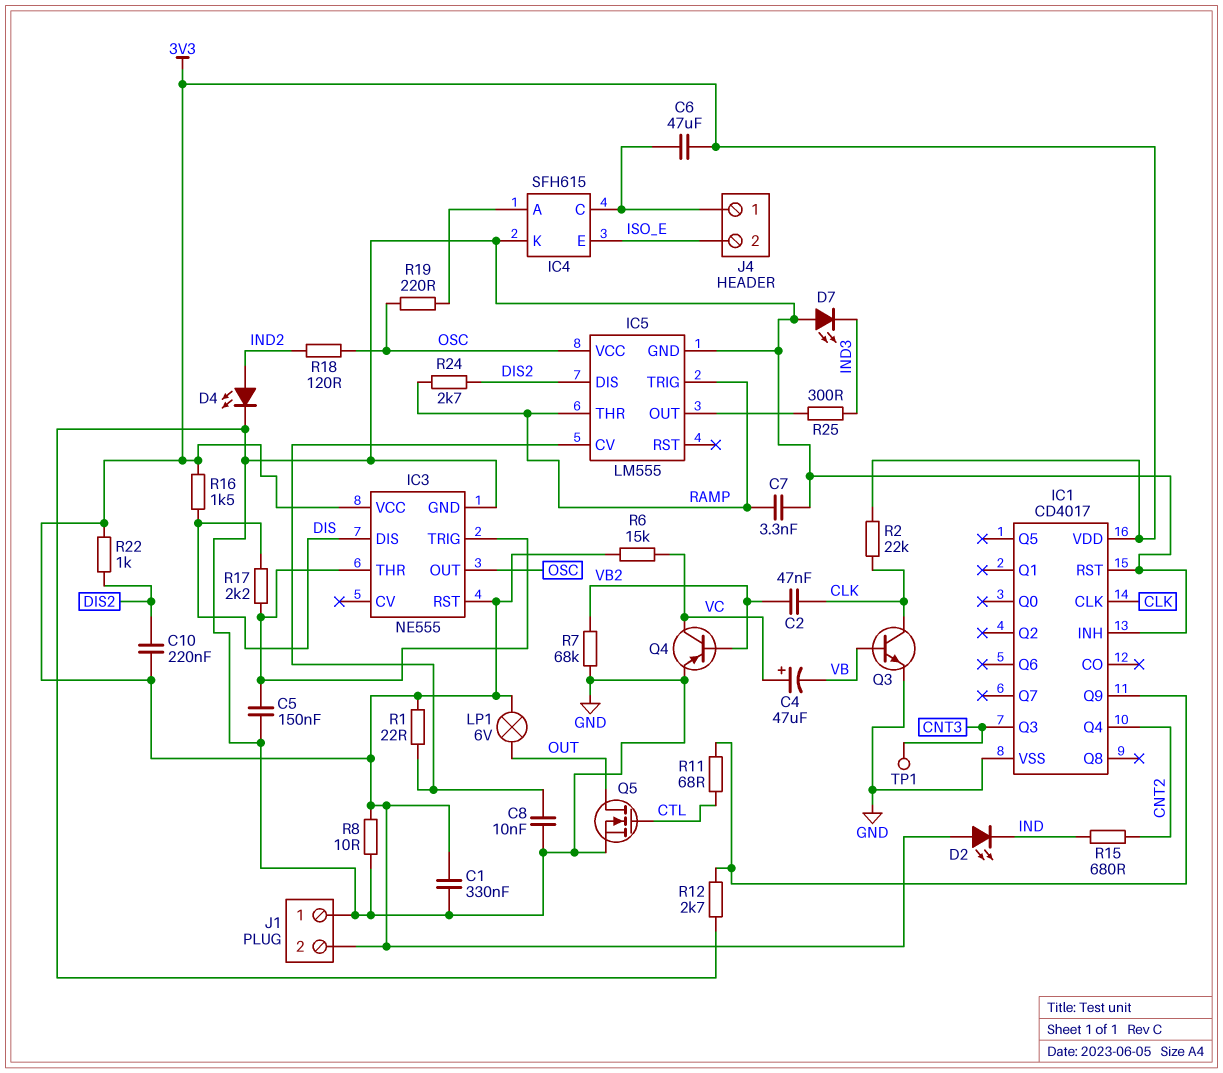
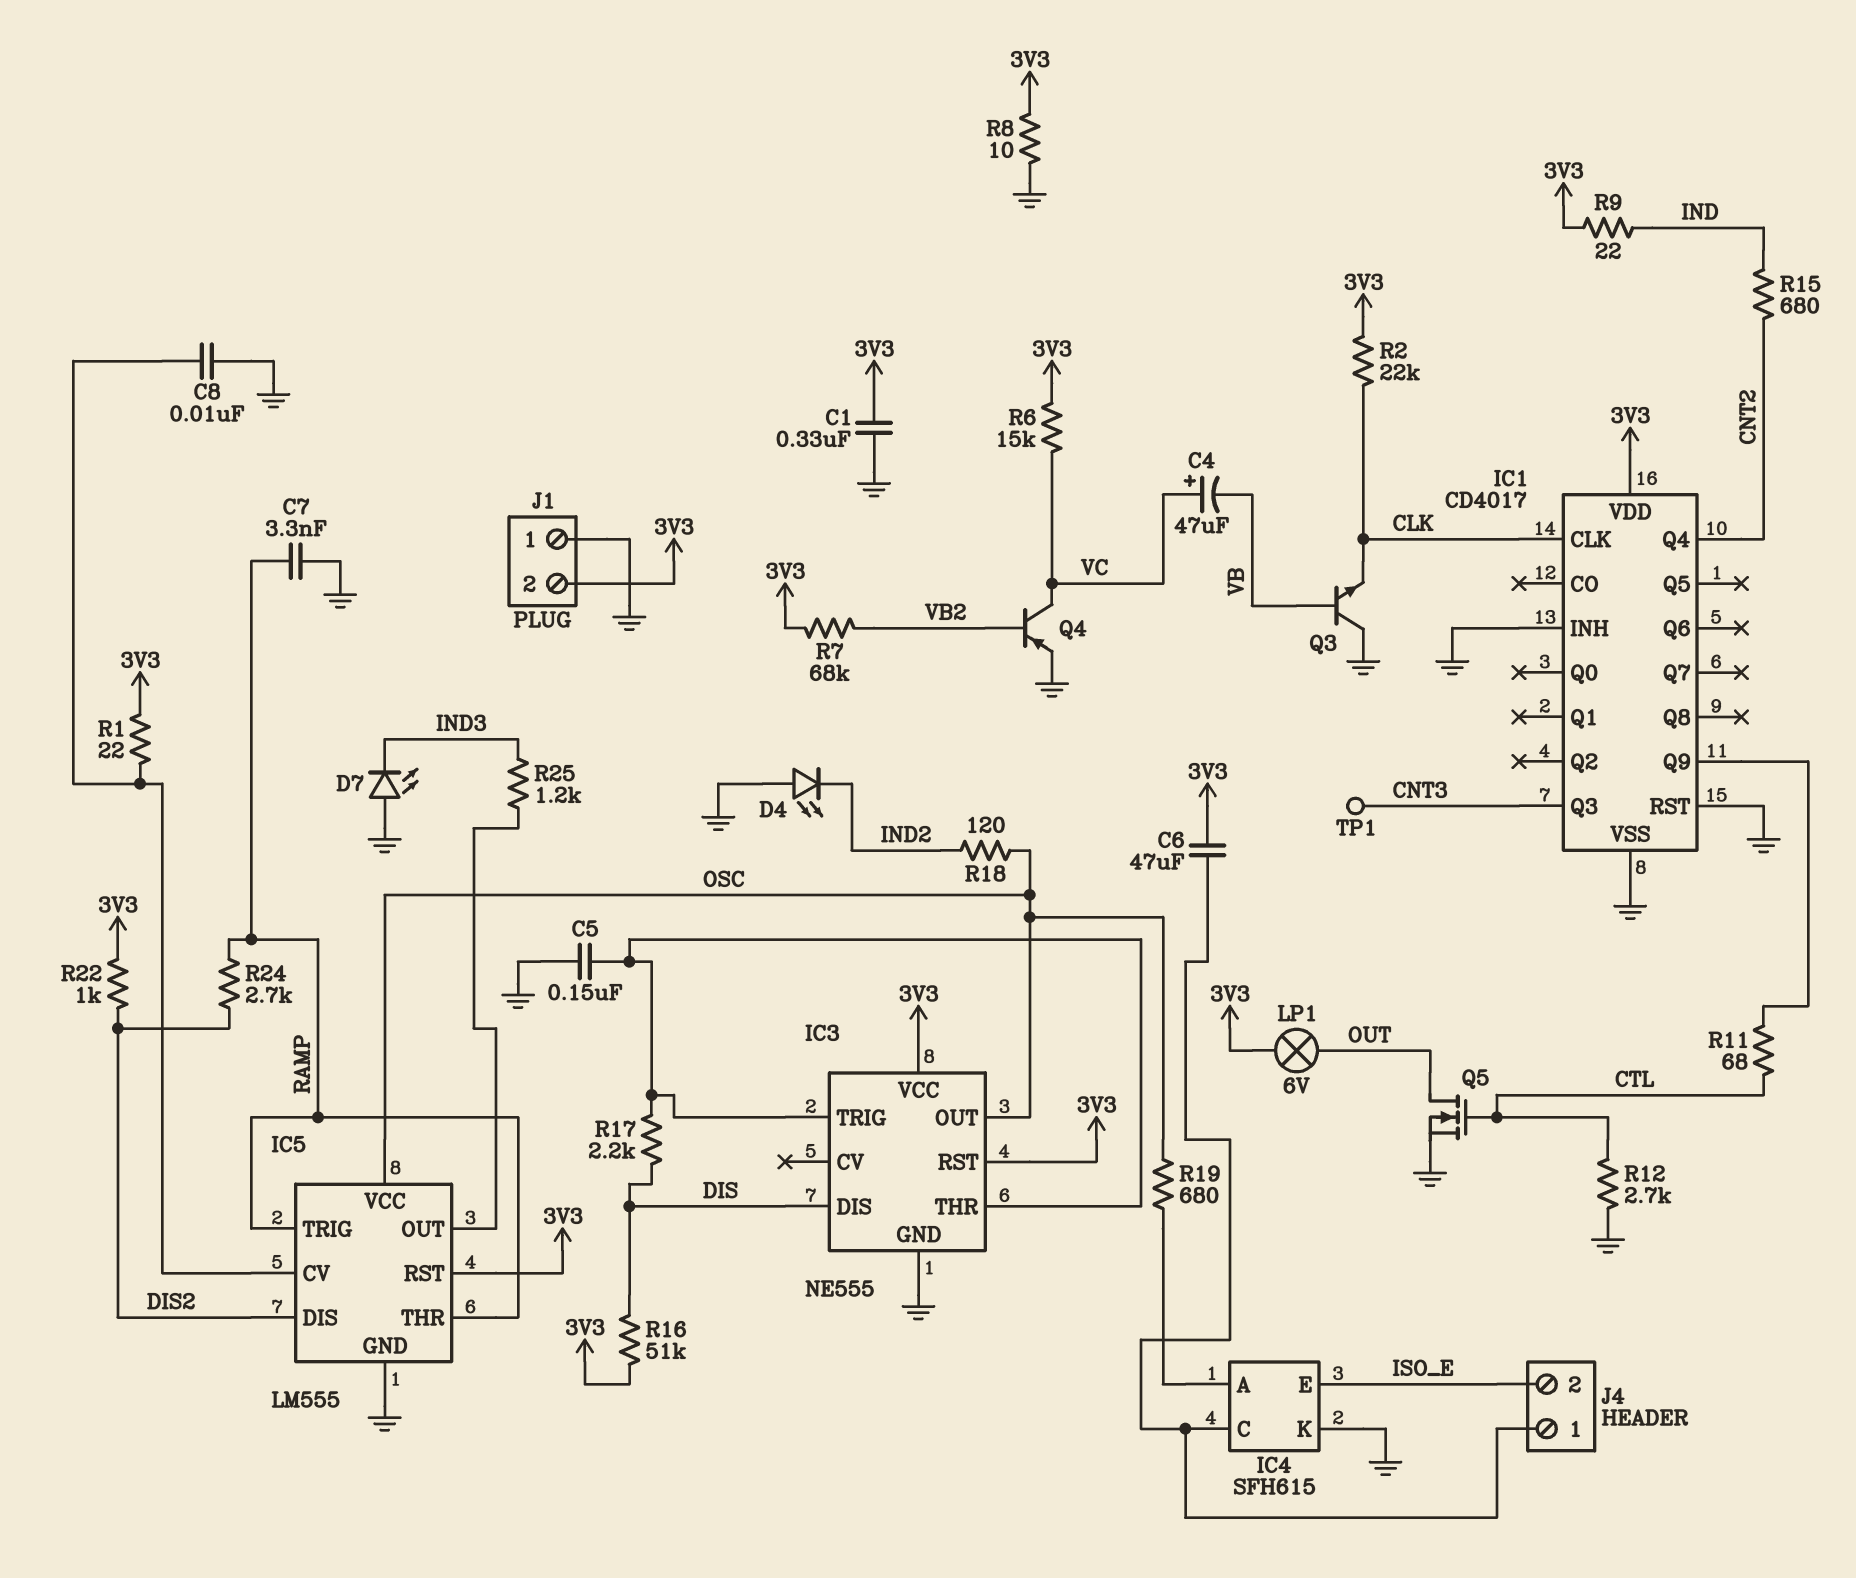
C2: 47nF (CLK, VB2) -> none
C10: 220nF (3V3, DIS2) -> none
D2: LED (A 3V3, K IND) -> none
D4: LED (A IND2, K GND) -> LED (A GND, K IND2)
IC5 pin RST: none -> 3V3
Q3: NPN (B VB, C CLK, E GND) -> NPN (B VB, C GND, E CLK)
R7: 68k (GND, VB2) -> 68k (3V3, VB2)
R9: none -> 22 (3V3, IND)
R12: 2.7k (GND, IC1/Q9) -> 2.7k (CTL, GND)
R16: 1.5k (3V3, DIS) -> 51k (3V3, DIS)
R19: 220 (IC4/A, OSC) -> 680 (IC4/A, OSC)
R25: 300 (IC5/OUT, IND3) -> 1.2k (IC5/OUT, IND3)

